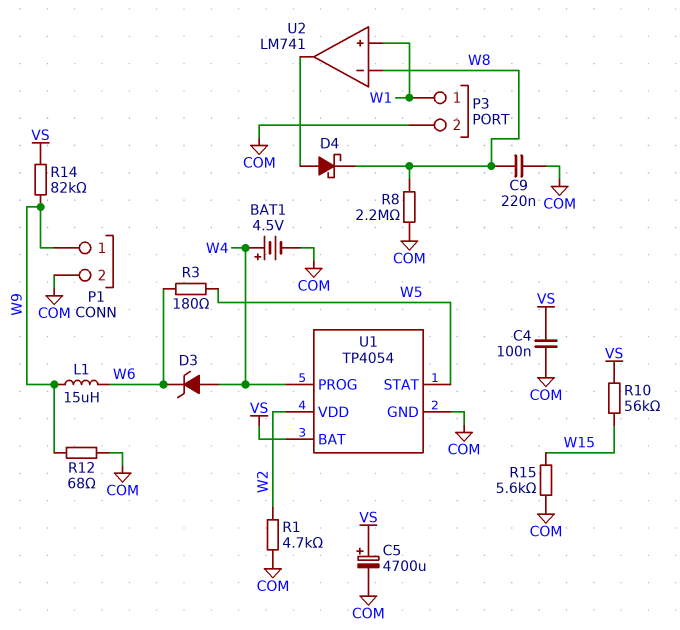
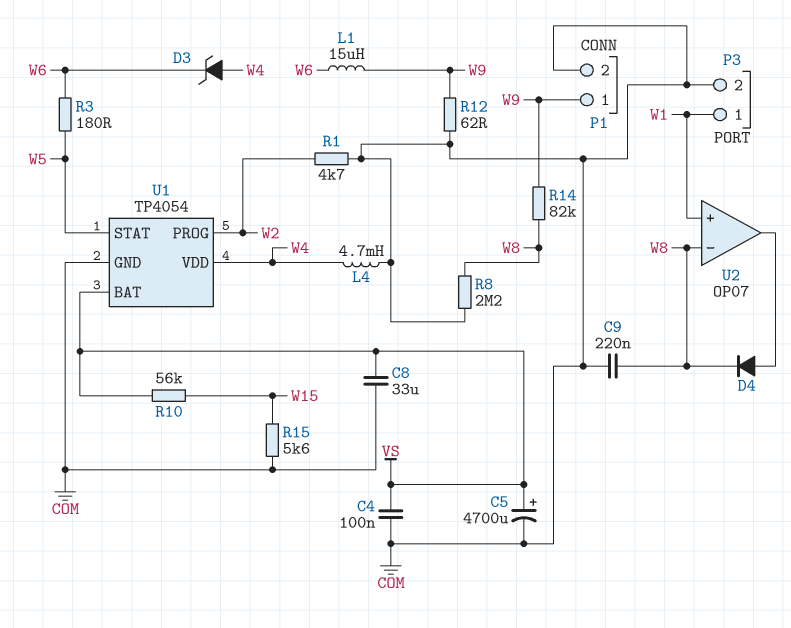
BAT1: 4.5V (plus W4, minus COM) -> none
C8: none -> 33uF (COM, VS)
D4: schottky (A U2/out, K W8) -> diode (A U2/out, K W8)
L4: none -> 4.7mH (COM, W4)
R12: 68 (COM, W9) -> 62 (COM, W9)
R14: 82k (VS, W9) -> 82k (W8, W9)
U1 pin PROG: W4 -> W2
U1 pin VDD: W2 -> W4
U2: LM741 -> OP07

